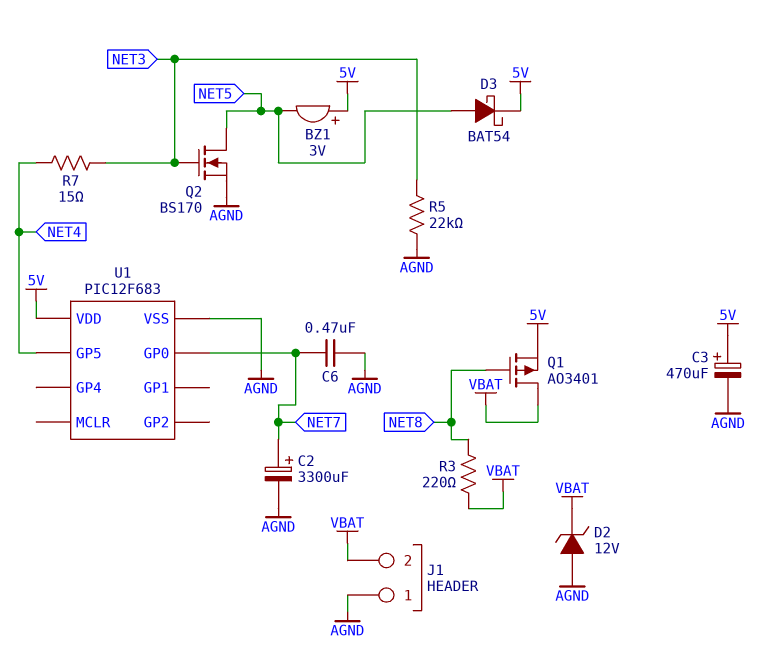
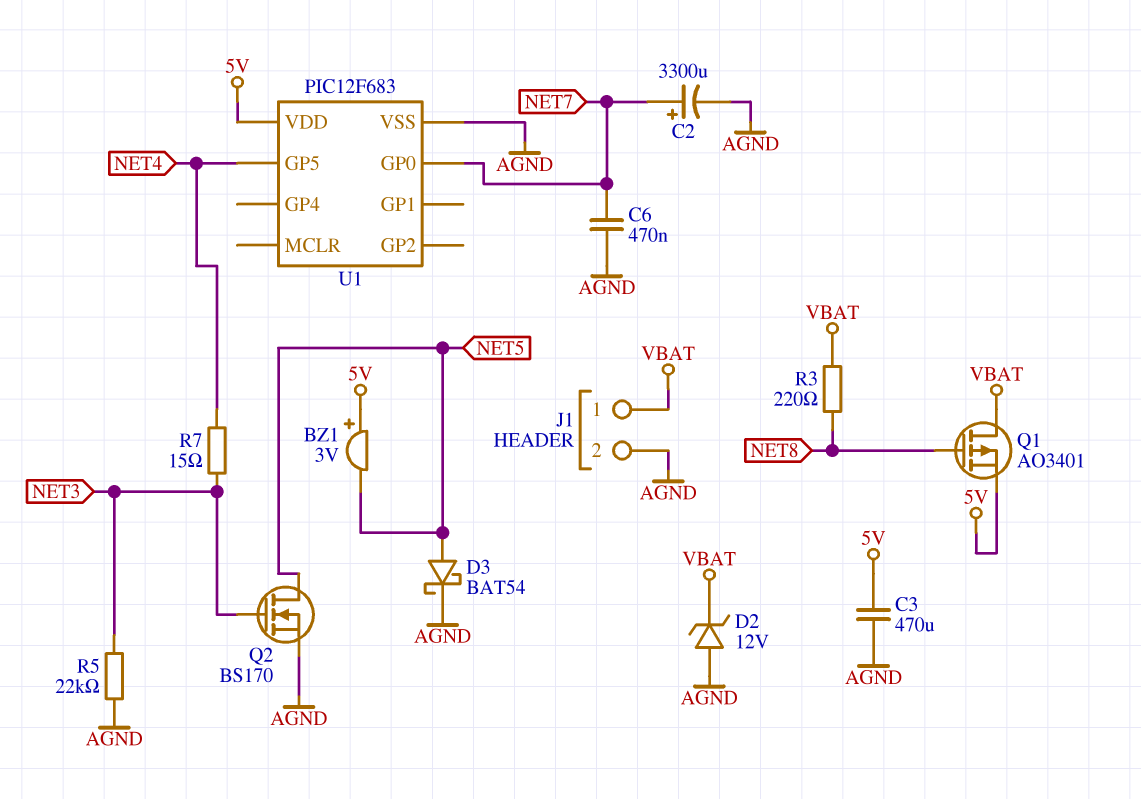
C3: 470uF (plus 5V, minus AGND) -> 470uF (5V, AGND)
D3: schottky BAT54 (A NET5, K 5V) -> schottky BAT54 (A NET5, K AGND)
J1 pin 1: AGND -> VBAT
J1 pin 2: VBAT -> AGND

